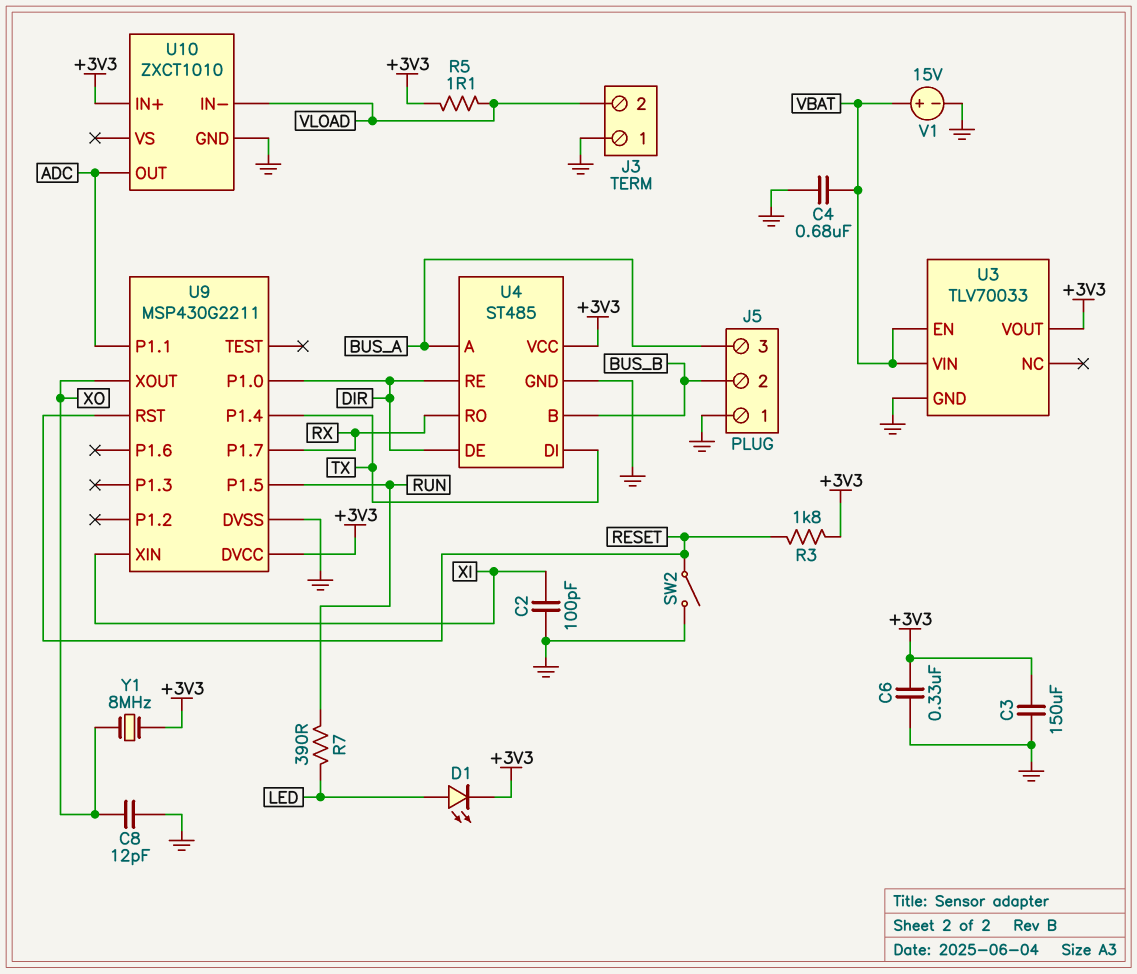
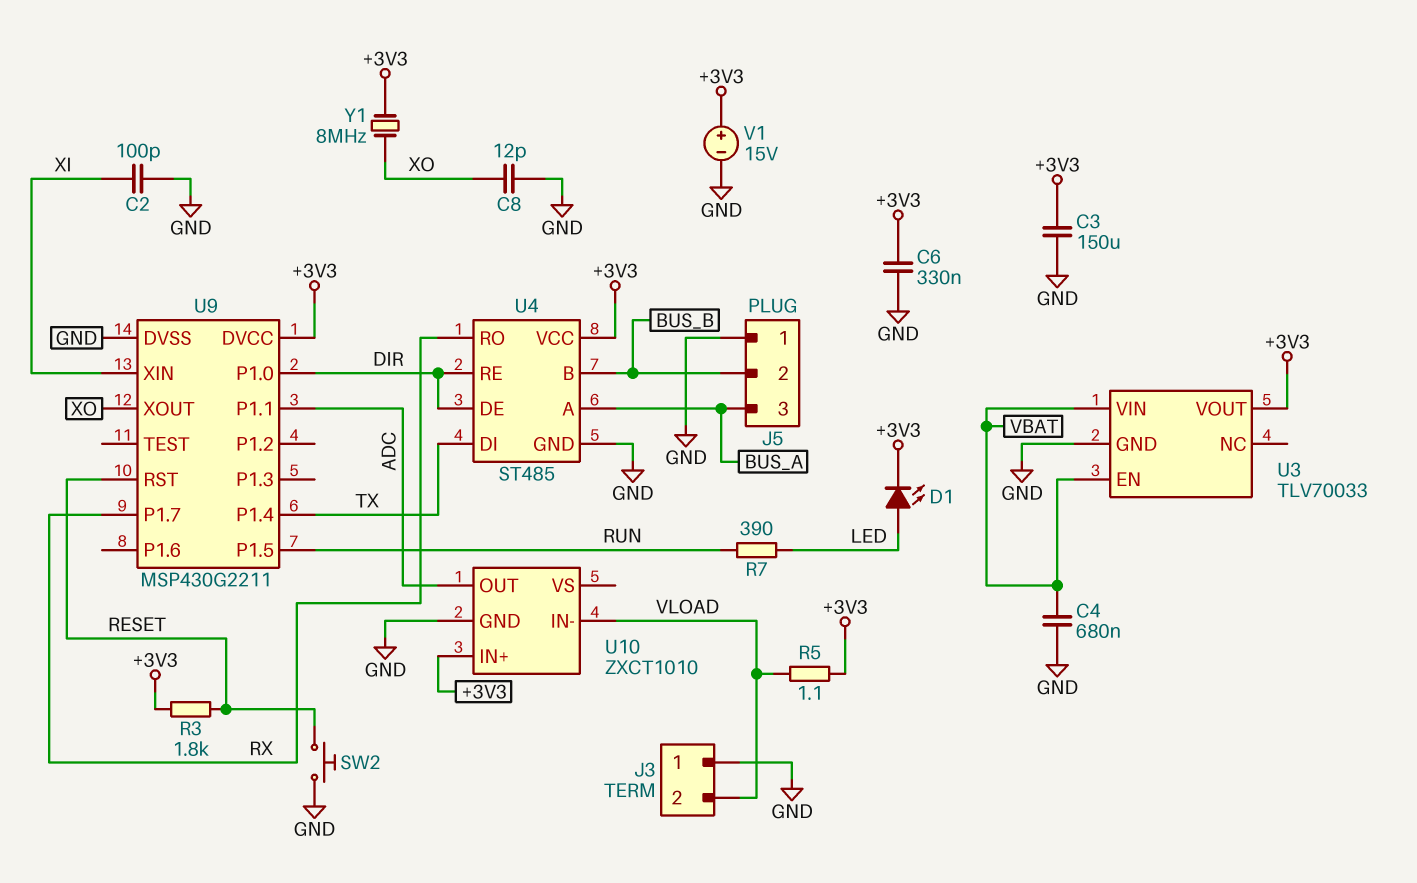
SW2: switch (GND, RESET) -> button (GND, RESET)
V1: 15V (plus VBAT, minus GND) -> 15V (plus +3V3, minus GND)

